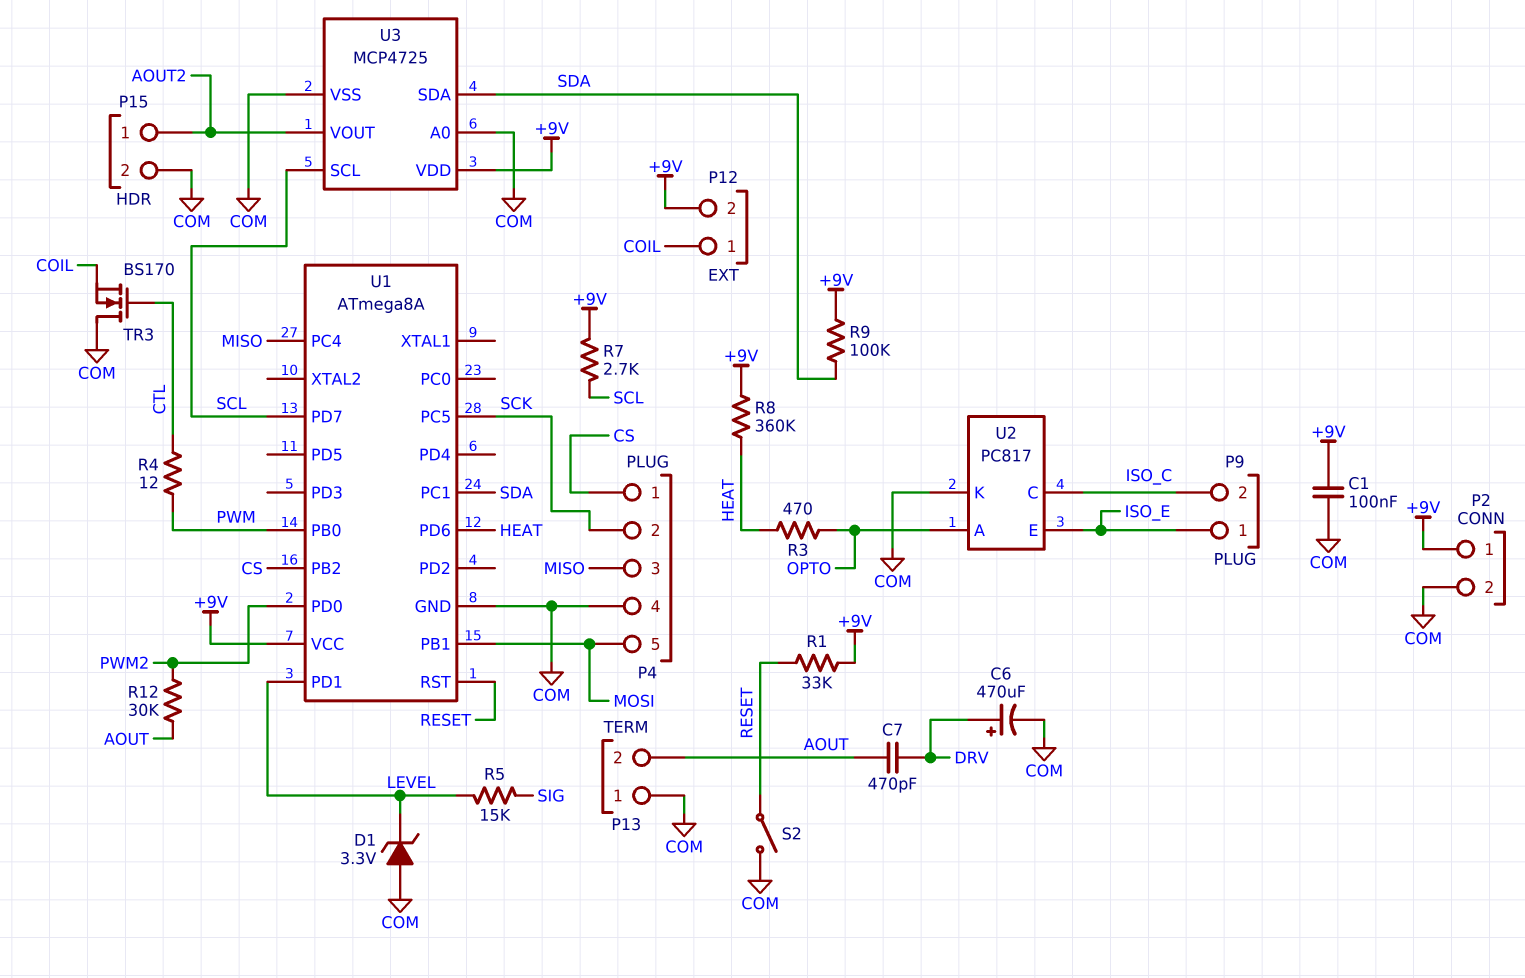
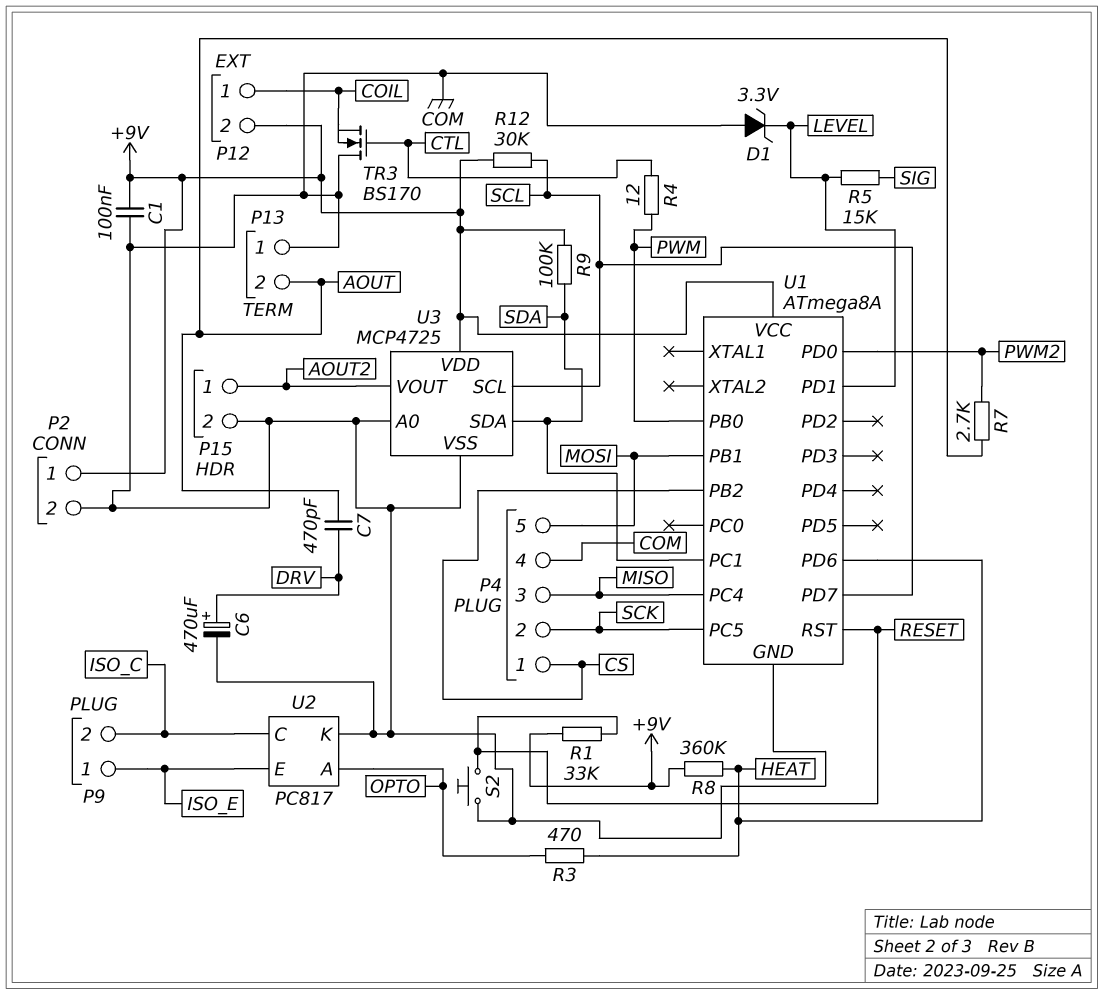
R7: 2.7k (+9V, SCL) -> 2.7k (AOUT, PWM2)
R12: 30k (AOUT, PWM2) -> 30k (+9V, SCL)
S2: switch (COM, RESET) -> button (COM, RESET)

